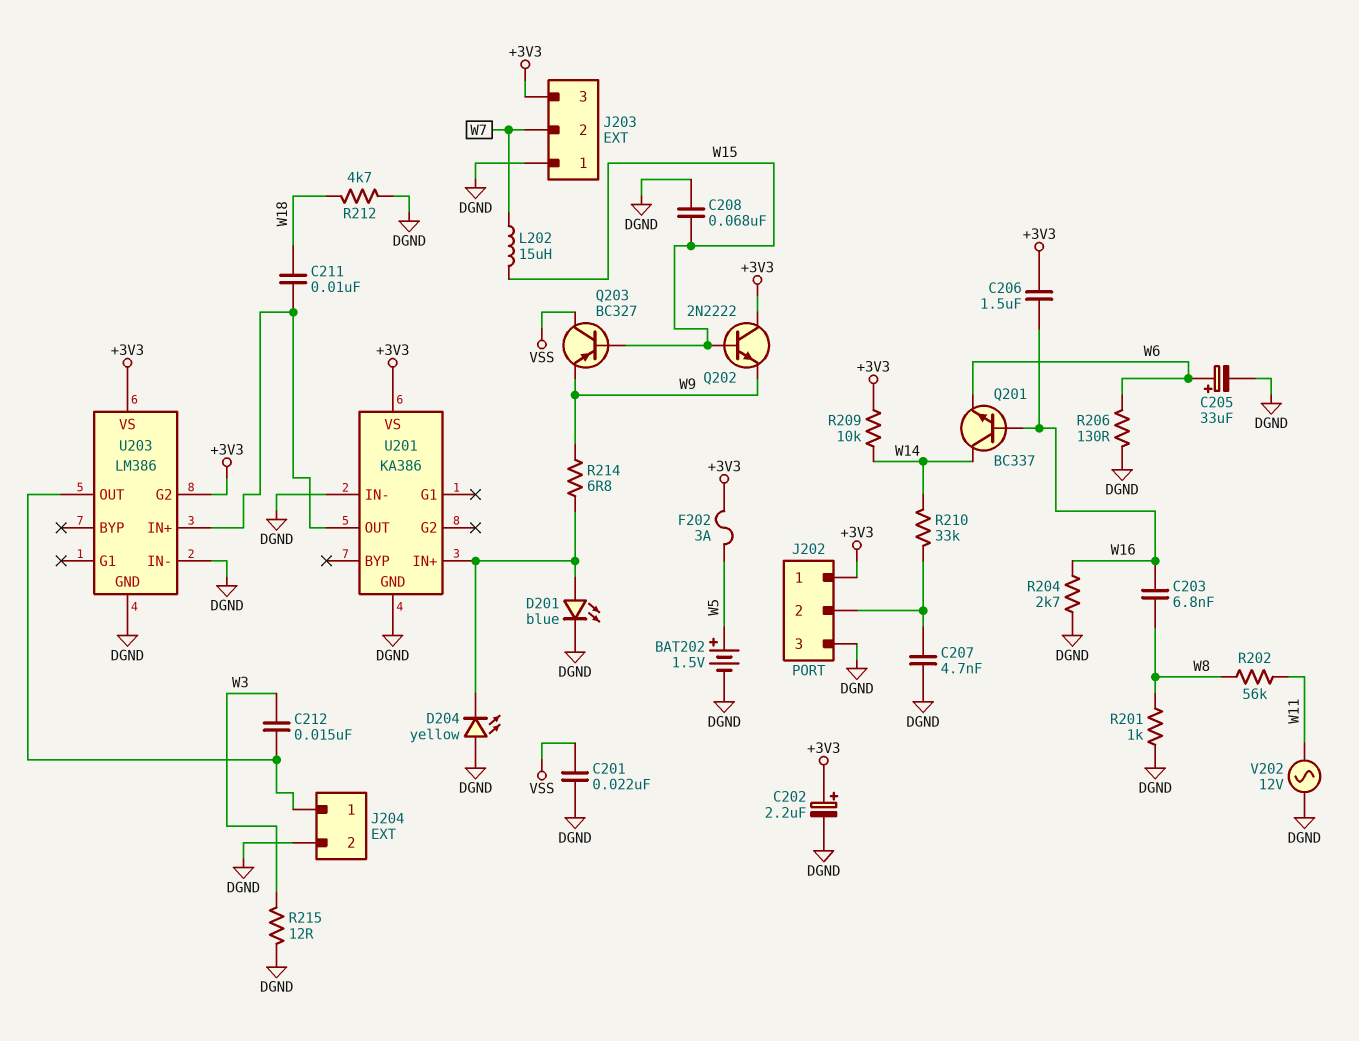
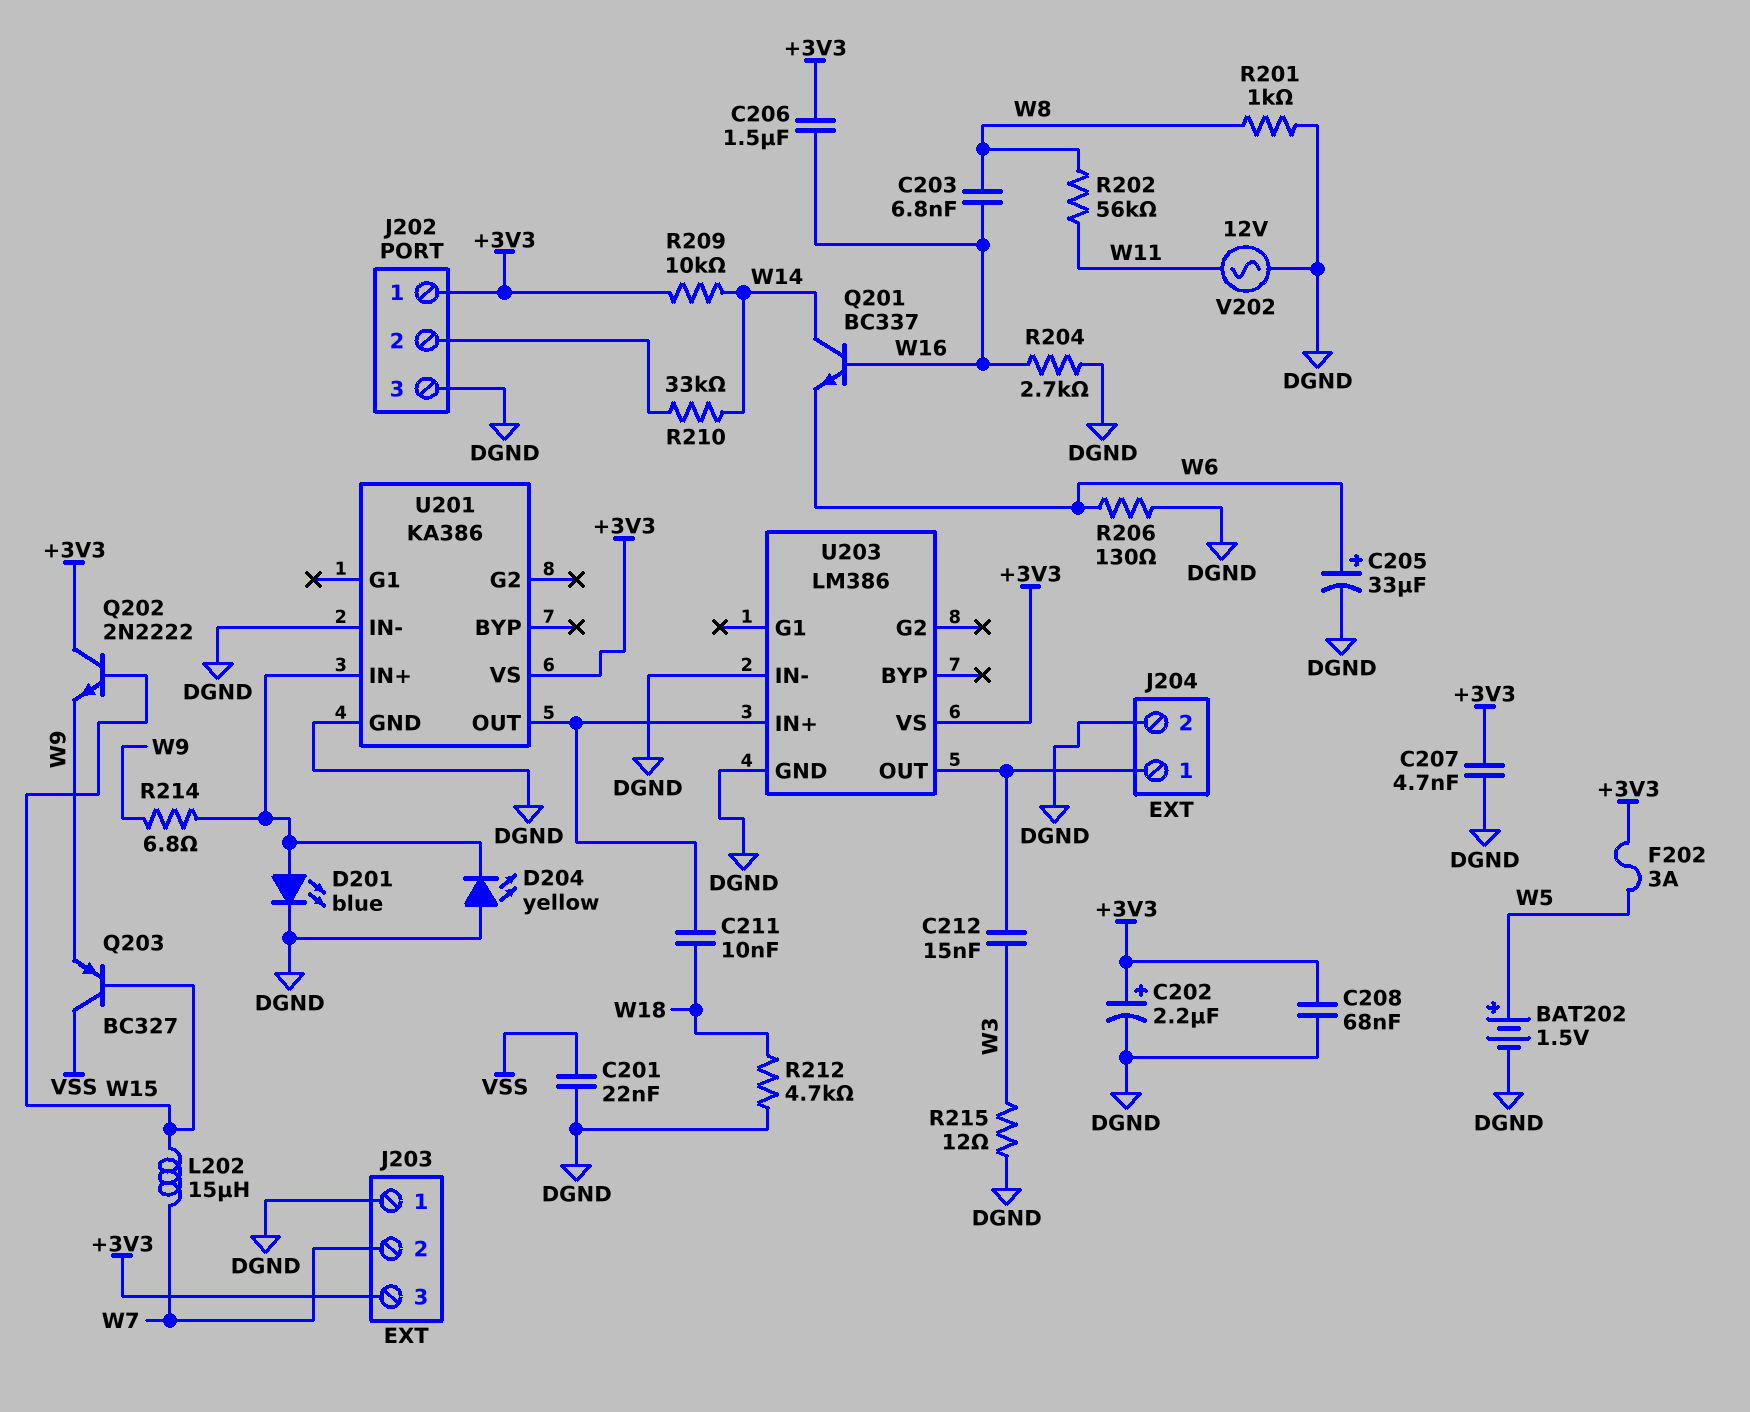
C207: 4.7nF (DGND, J202/2) -> 4.7nF (+3V3, DGND)
C208: 68nF (DGND, W15) -> 68nF (+3V3, DGND)
U203 pin G2: +3V3 -> none

